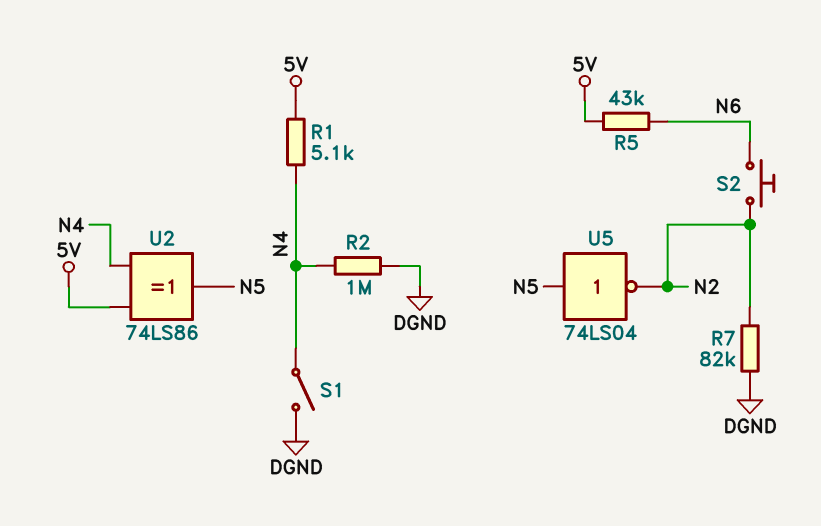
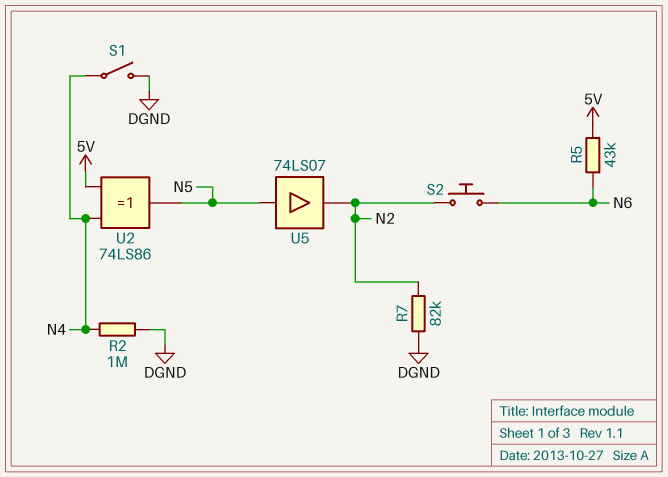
R1: 5.1k (5V, N4) -> none
U5: NOT 74LS04 (in N5, out N2) -> buffer 74LS07 (in N5, out N2)

